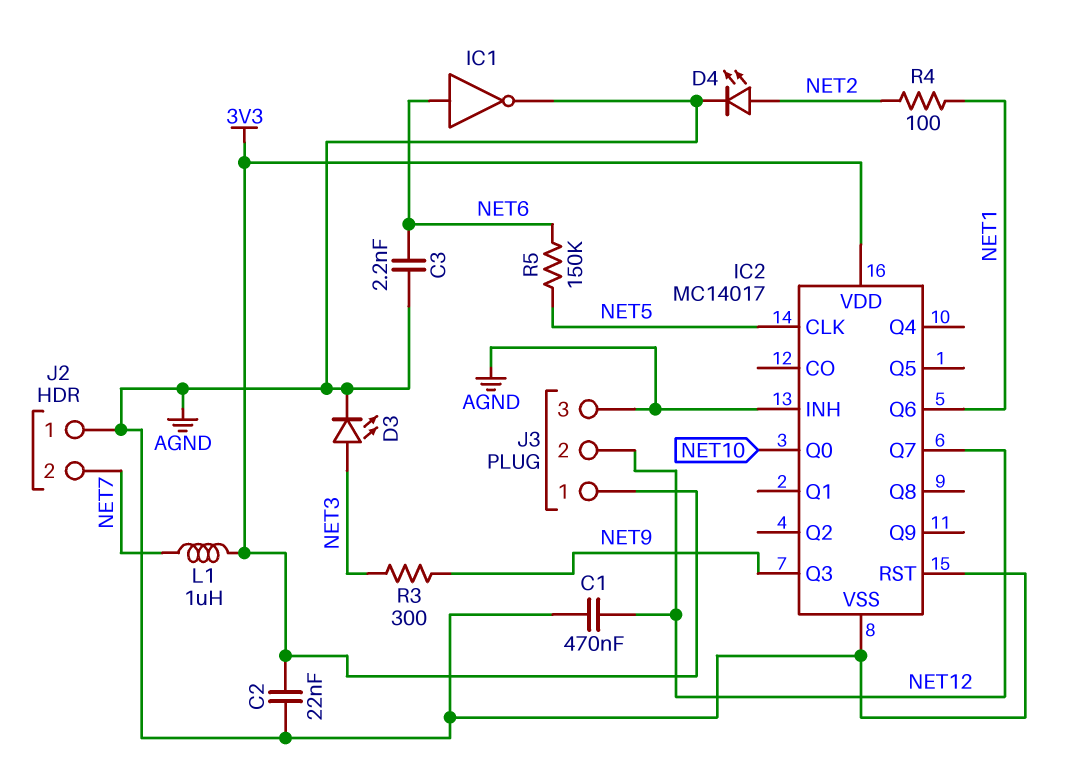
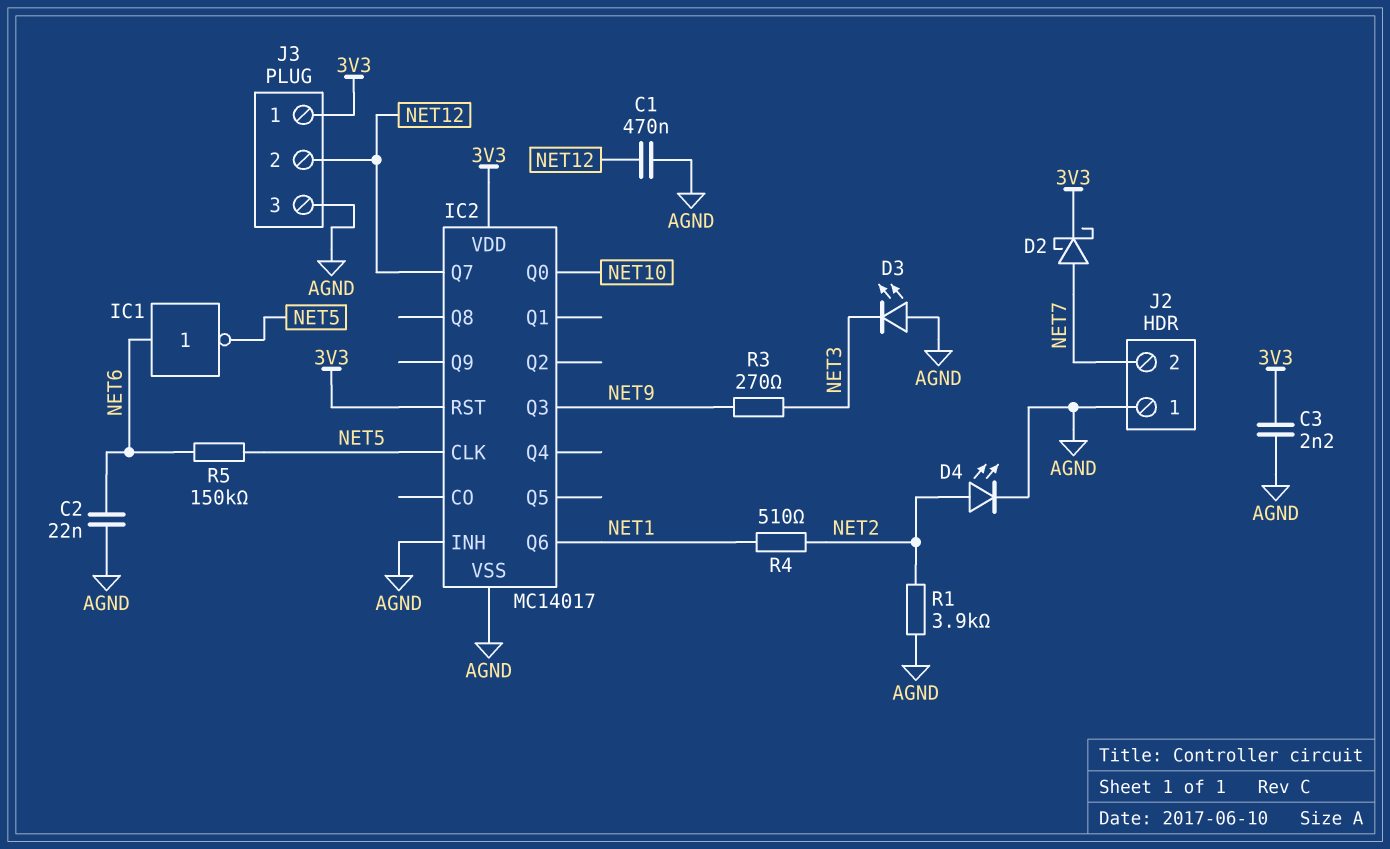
C2: 22nF (3V3, AGND) -> 22nF (AGND, NET6)
C3: 2.2nF (AGND, NET6) -> 2.2nF (3V3, AGND)
D2: none -> schottky (A NET7, K 3V3)
D3: LED (A NET3, K AGND) -> LED (A AGND, K NET3)
IC1: NOT (in NET6, out AGND) -> NOT (in NET6, out NET5)
IC2 pin RST: AGND -> 3V3
L1: 1uH (3V3, NET7) -> none
R1: none -> 3.9k (AGND, NET2)
R3: 300 (NET3, NET9) -> 270 (NET3, NET9)
R4: 100 (NET1, NET2) -> 510 (NET1, NET2)

